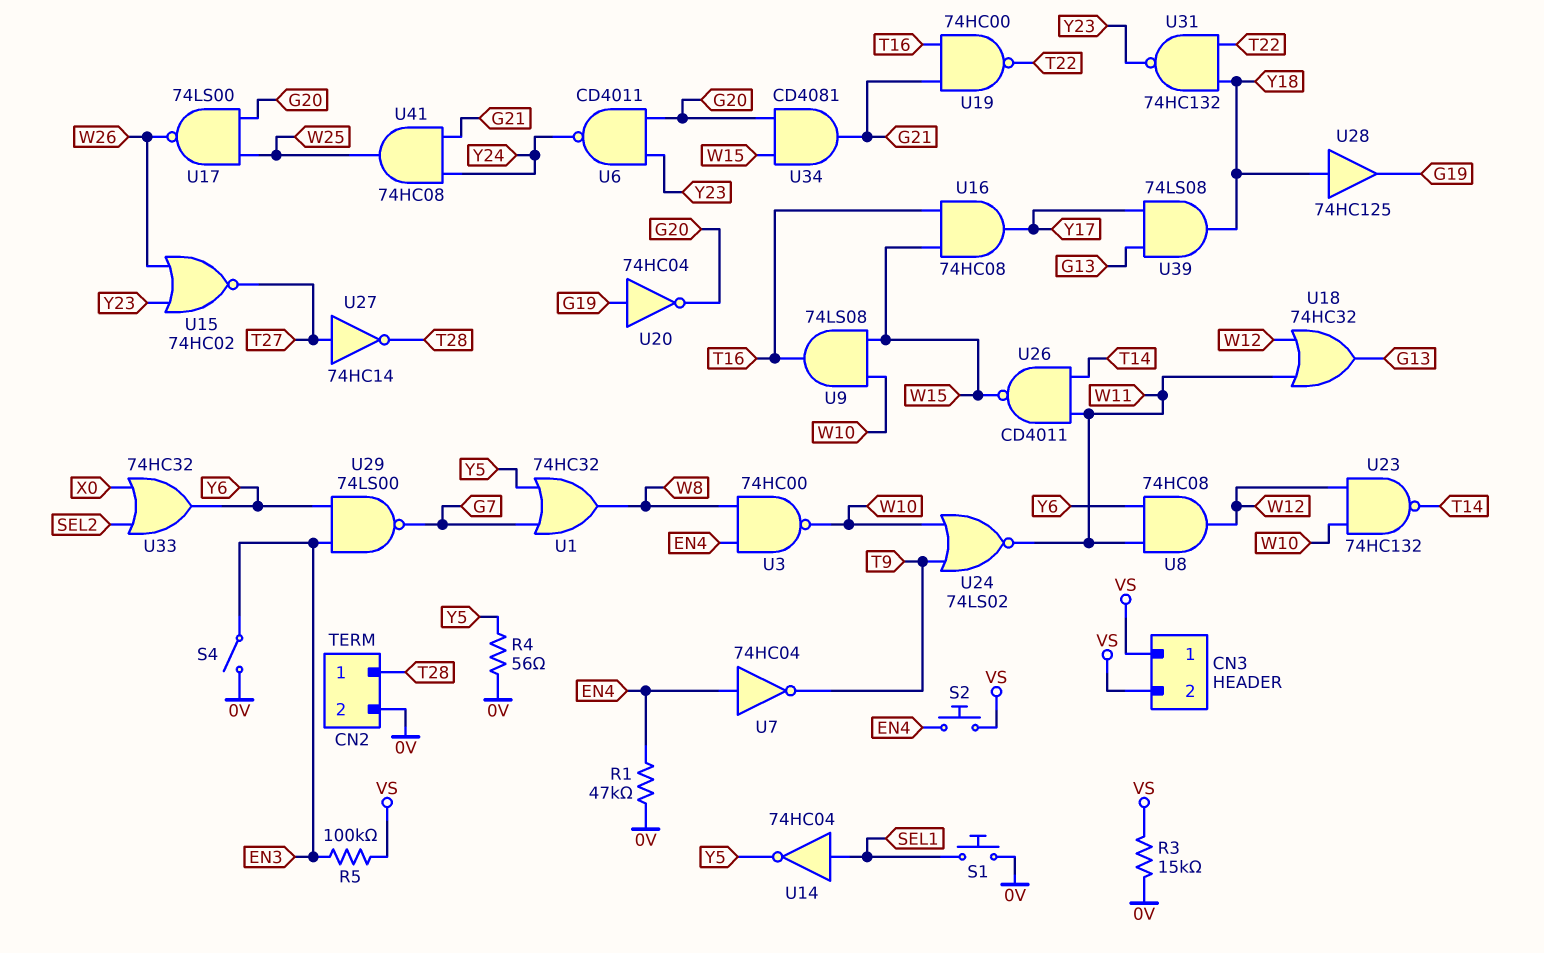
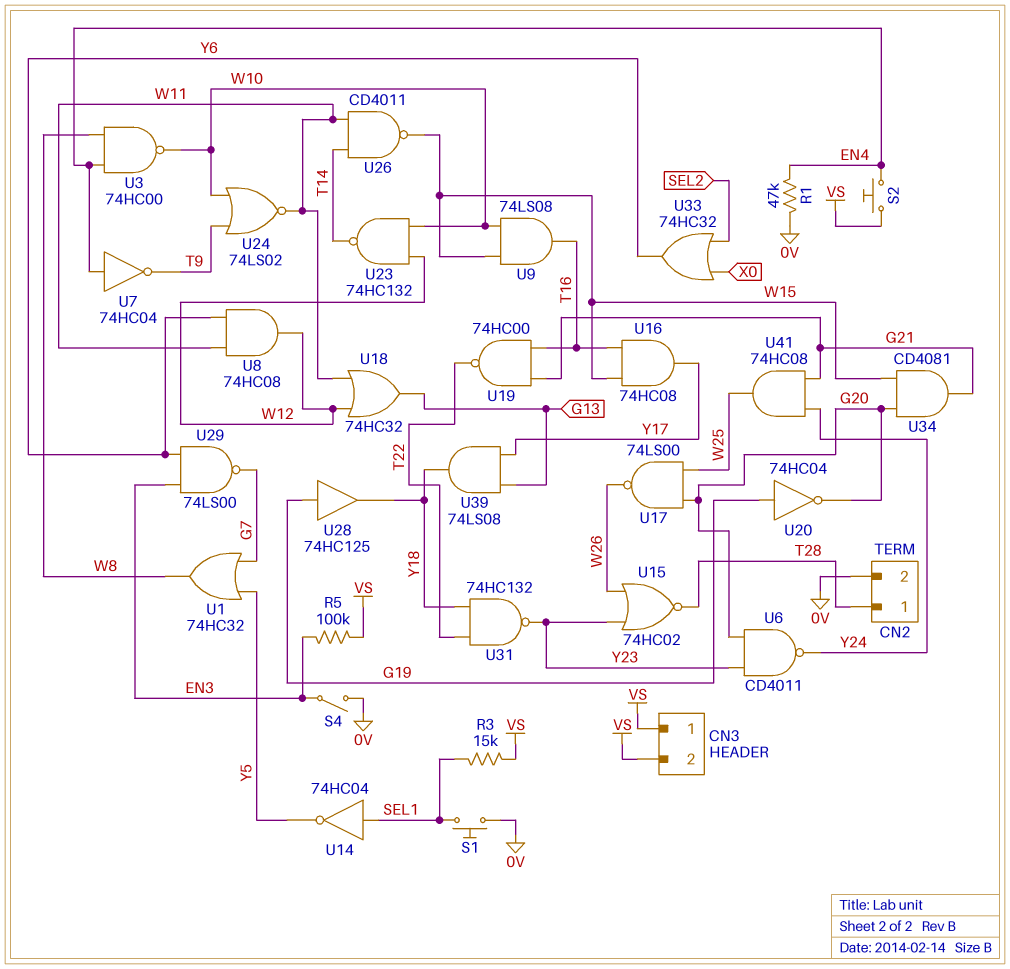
R3: 15k (0V, VS) -> 15k (SEL1, VS)
R4: 56 (0V, Y5) -> none
U15: NOR 74HC02 (in W26, in Y23, out T27) -> NOR 74HC02 (in W26, in Y23, out T28)
U27: NOT 74HC14 (in T27, out T28) -> none
U28: buffer 74HC125 (in Y18, out G19) -> buffer 74HC125 (in G19, out Y18)

